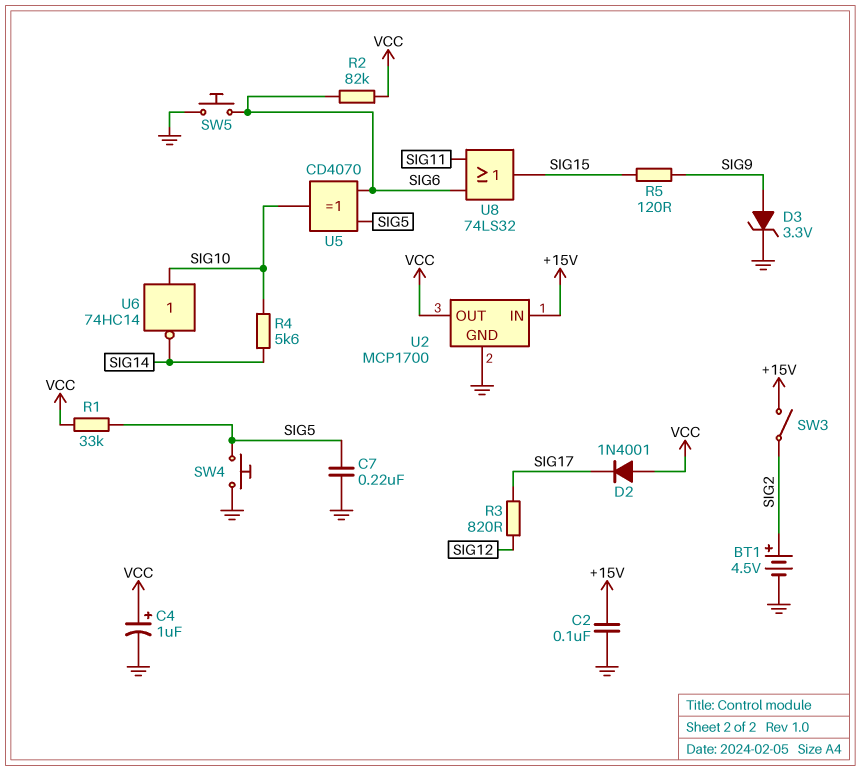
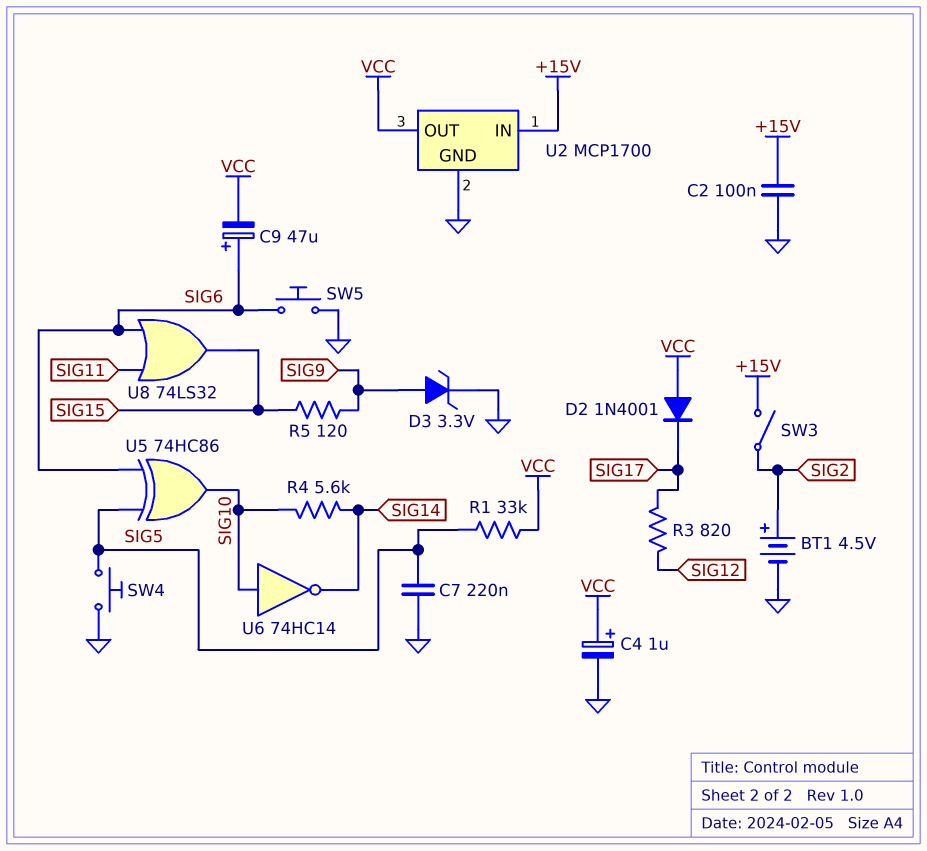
C9: none -> 47uF (plus SIG6, minus VCC)
R2: 82k (SIG6, VCC) -> none
U5: XOR CD4070 (in SIG5, in SIG6, out SIG10) -> XOR 74HC86 (in SIG5, in SIG6, out SIG10)

